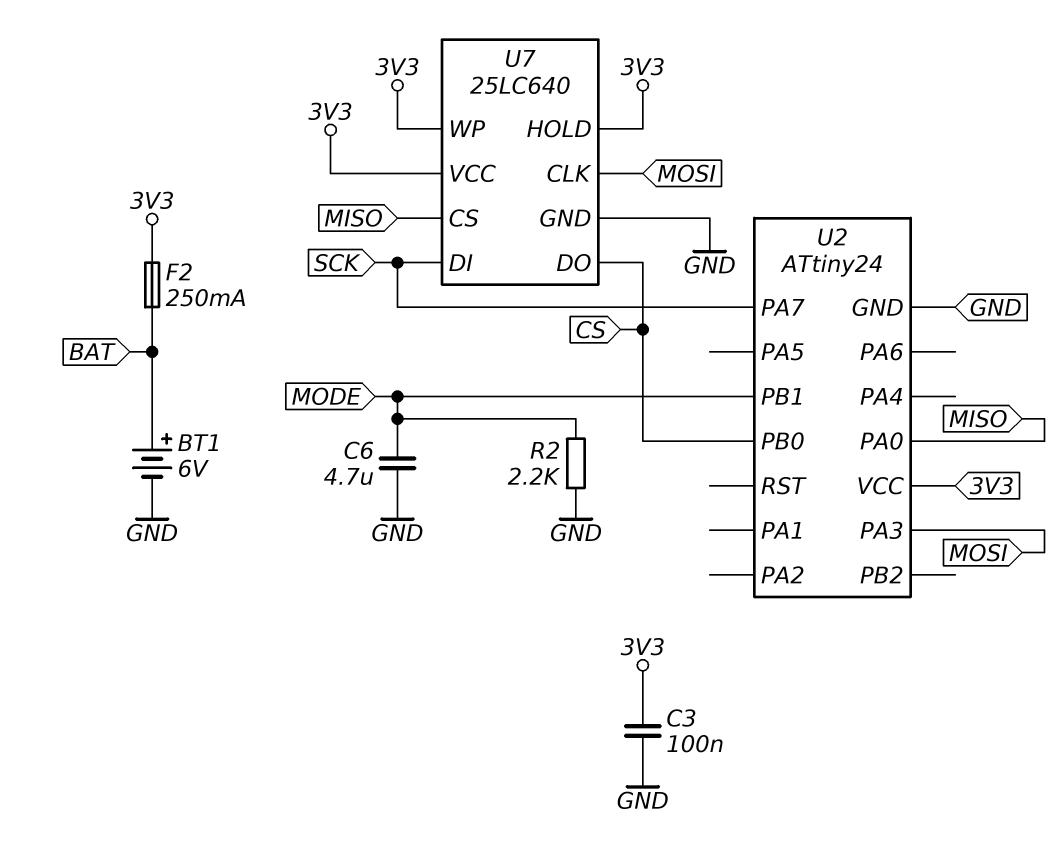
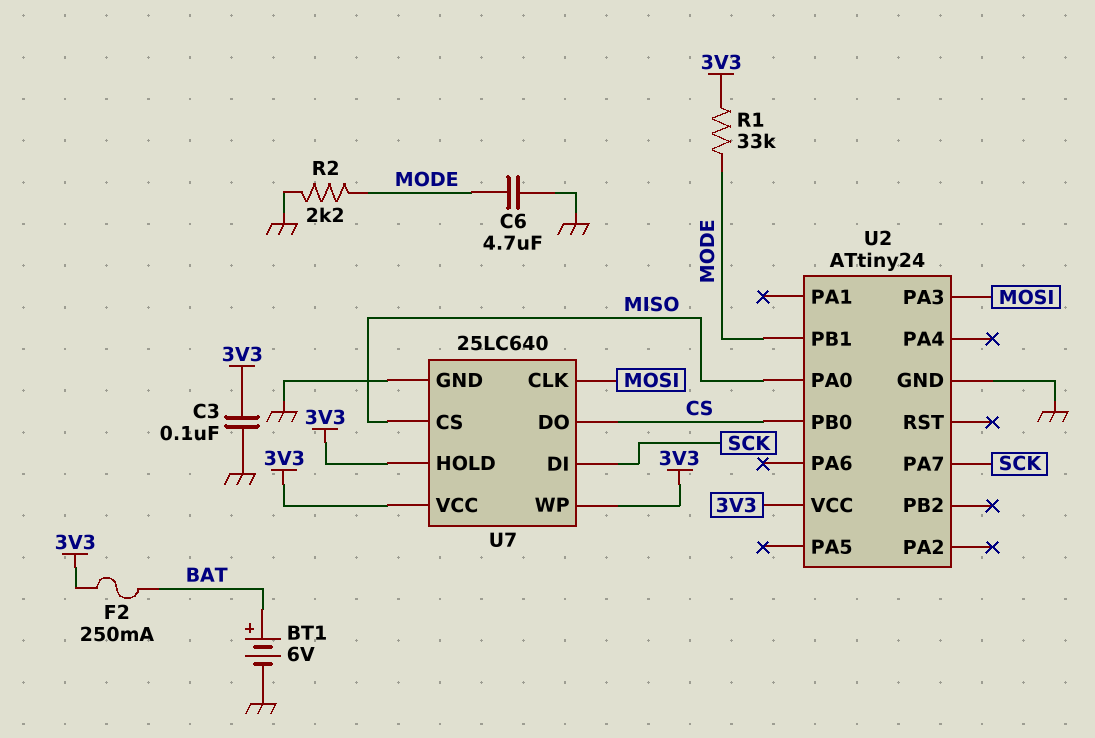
R1: none -> 33k (3V3, MODE)

